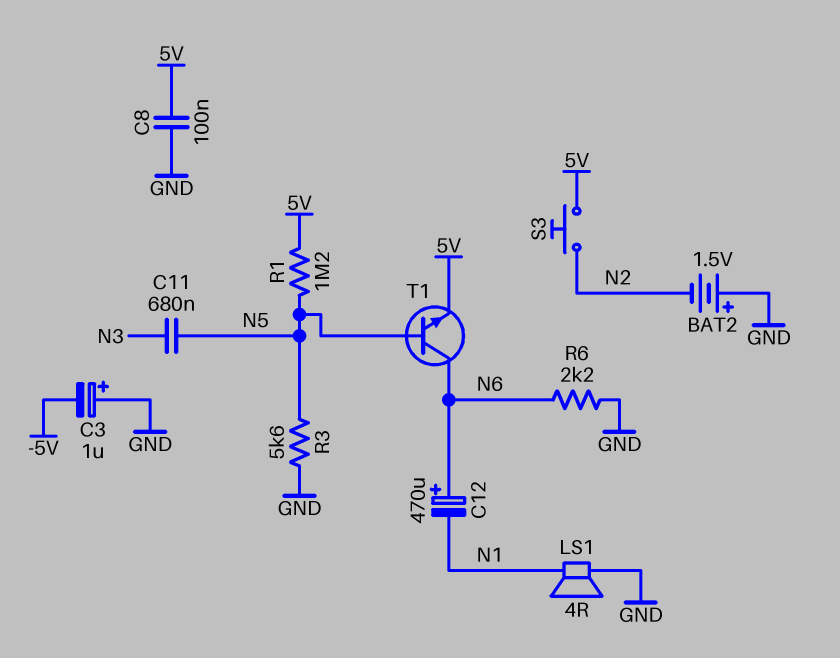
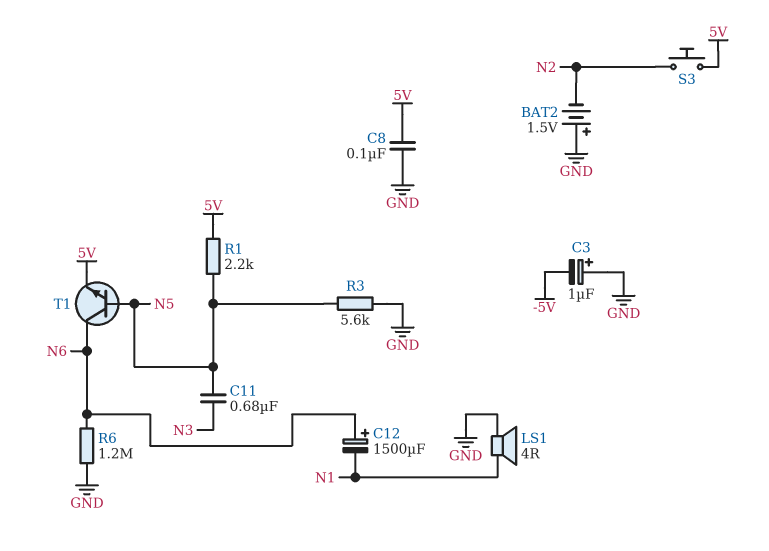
C12: 470uF (plus N6, minus N1) -> 1500uF (plus N6, minus N1)
R1: 1.2M (5V, N5) -> 2.2k (5V, N5)
R6: 2.2k (GND, N6) -> 1.2M (GND, N6)

